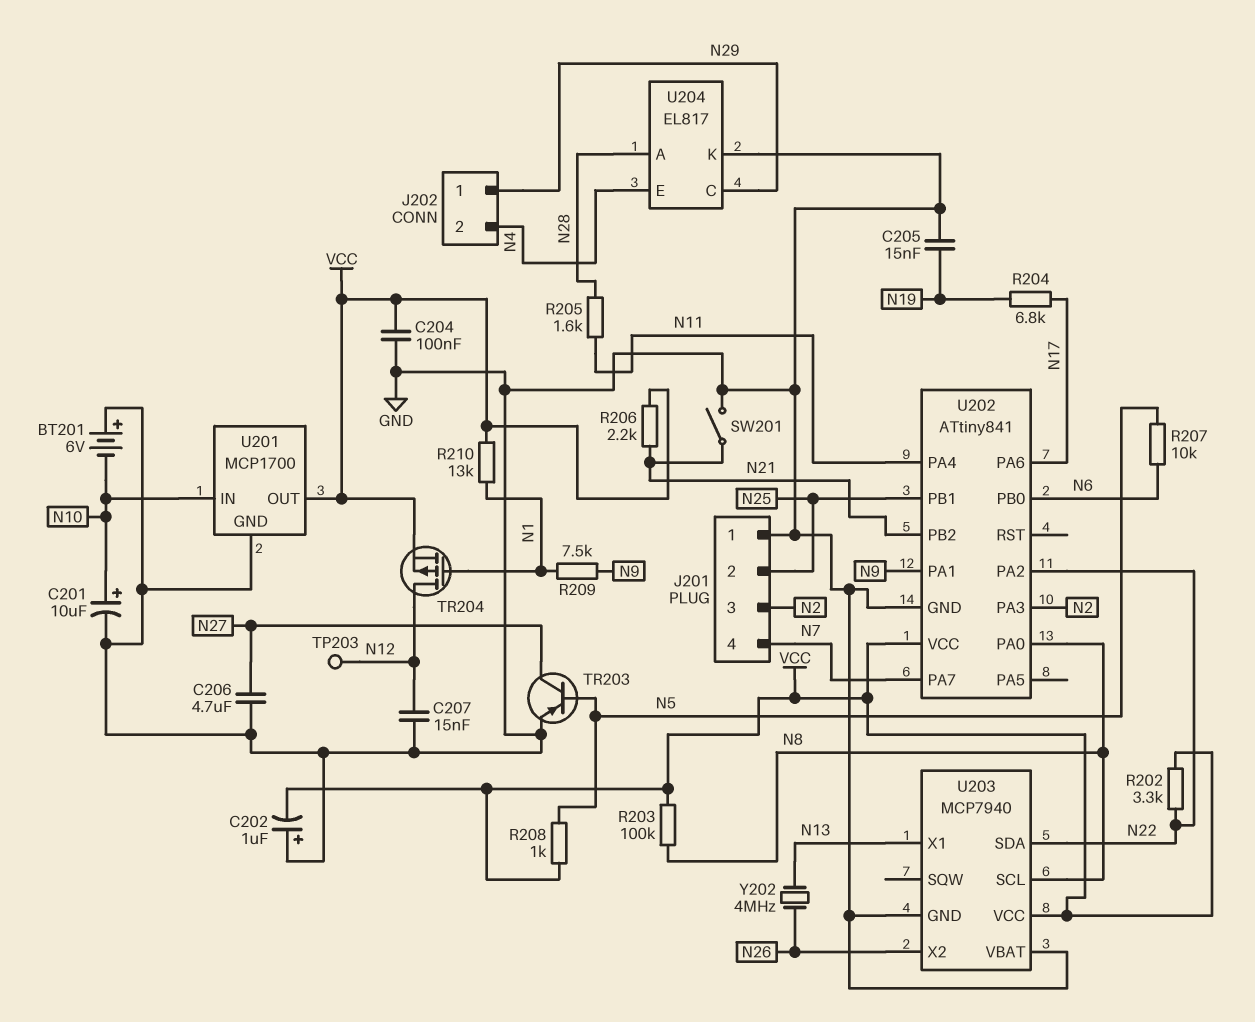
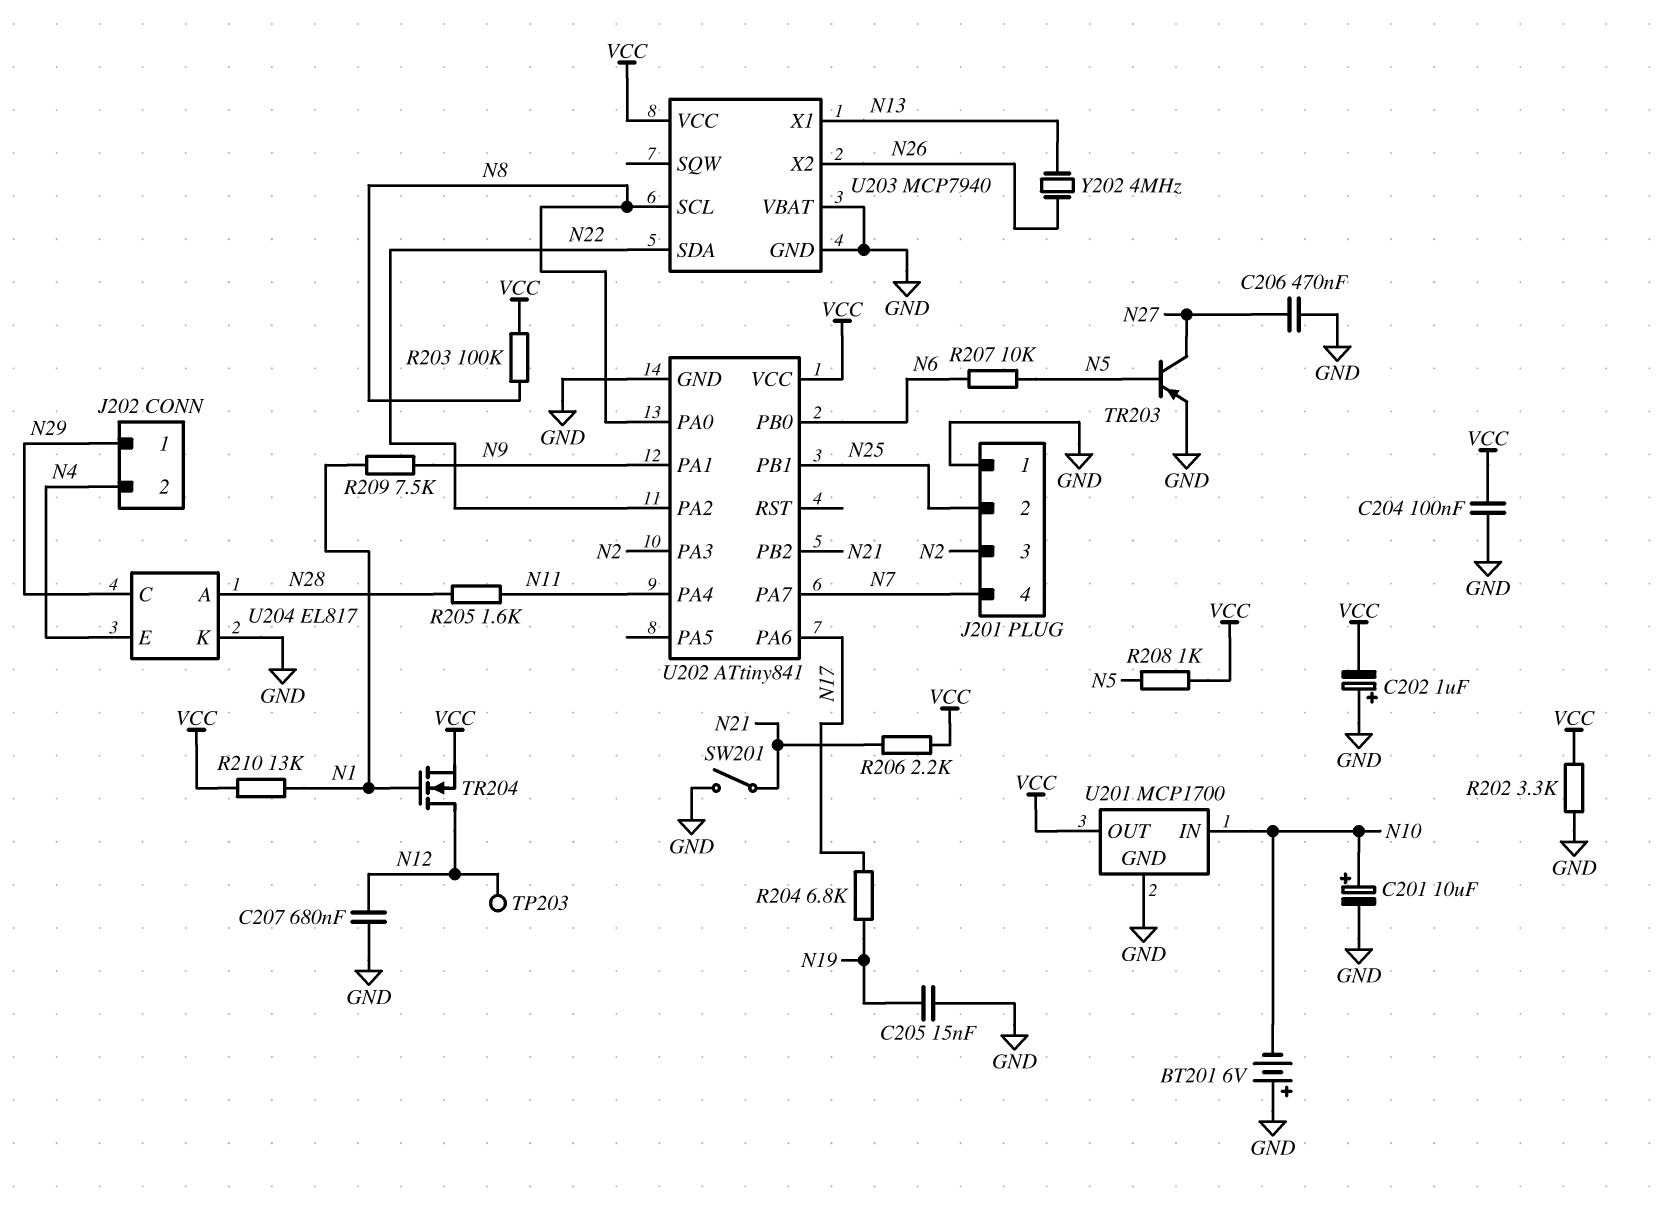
C206: 4.7uF (GND, N27) -> 470nF (GND, N27)
C207: 15nF (GND, N12) -> 680nF (GND, N12)
R202: 3.3k (N22, VCC) -> 3.3k (GND, VCC)
TR204: PMOS (G N1, D N12, S VCC) -> NMOS (G N1, D N12, S VCC)

